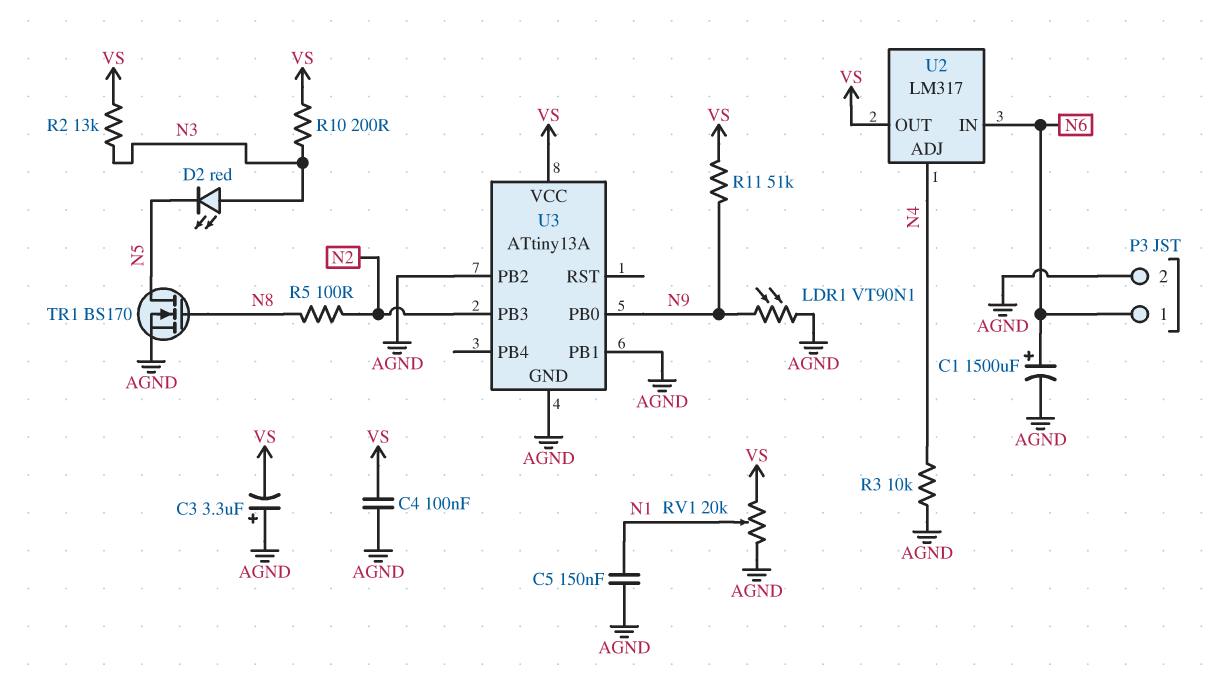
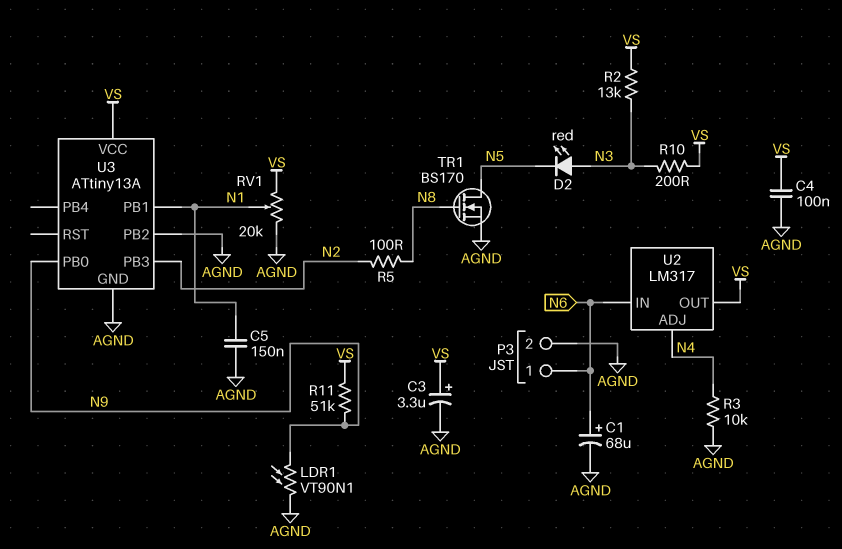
C1: 1500uF (plus N6, minus AGND) -> 68uF (plus N6, minus AGND)
C3: 3.3uF (plus AGND, minus VS) -> 3.3uF (plus VS, minus AGND)
U3 pin PB1: AGND -> N1

